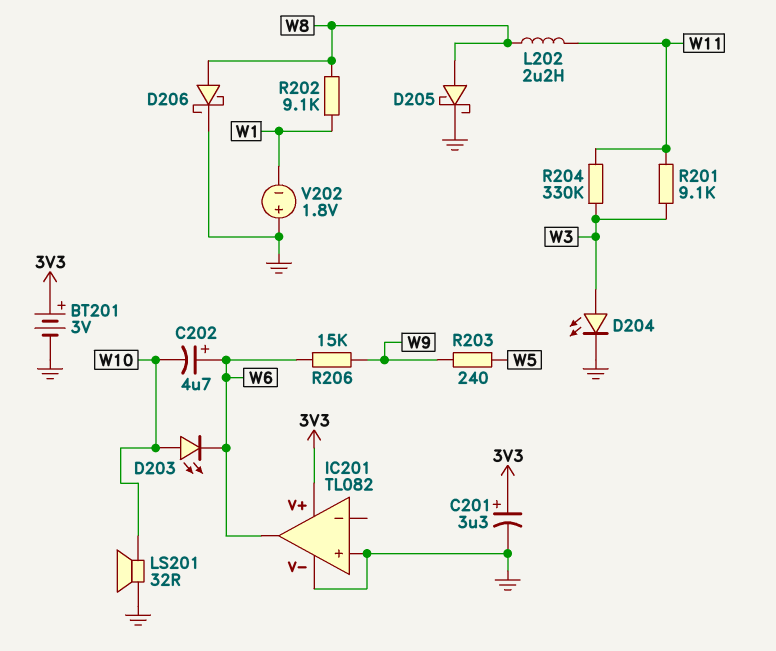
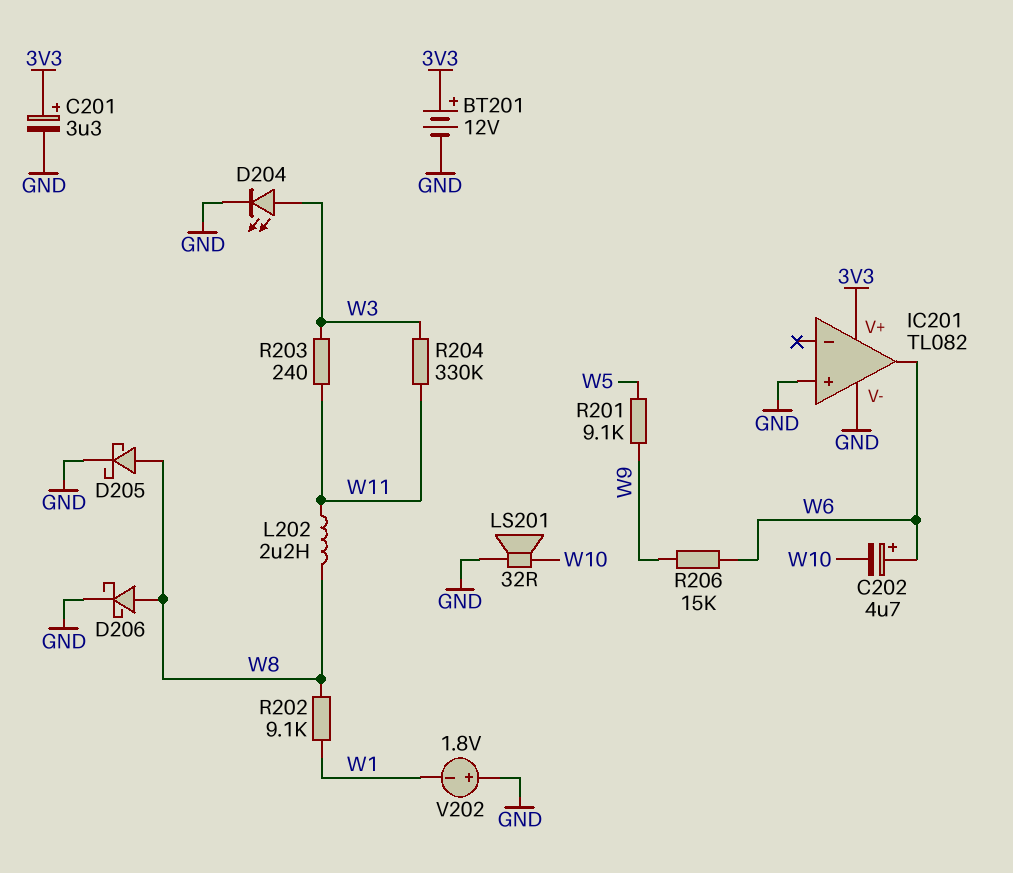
BT201: 3V (plus 3V3, minus GND) -> 12V (plus 3V3, minus GND)
D203: LED (A W10, K W6) -> none
R201: 9.1k (W3, W11) -> 9.1k (W5, W9)
R203: 240 (W5, W9) -> 240 (W3, W11)

